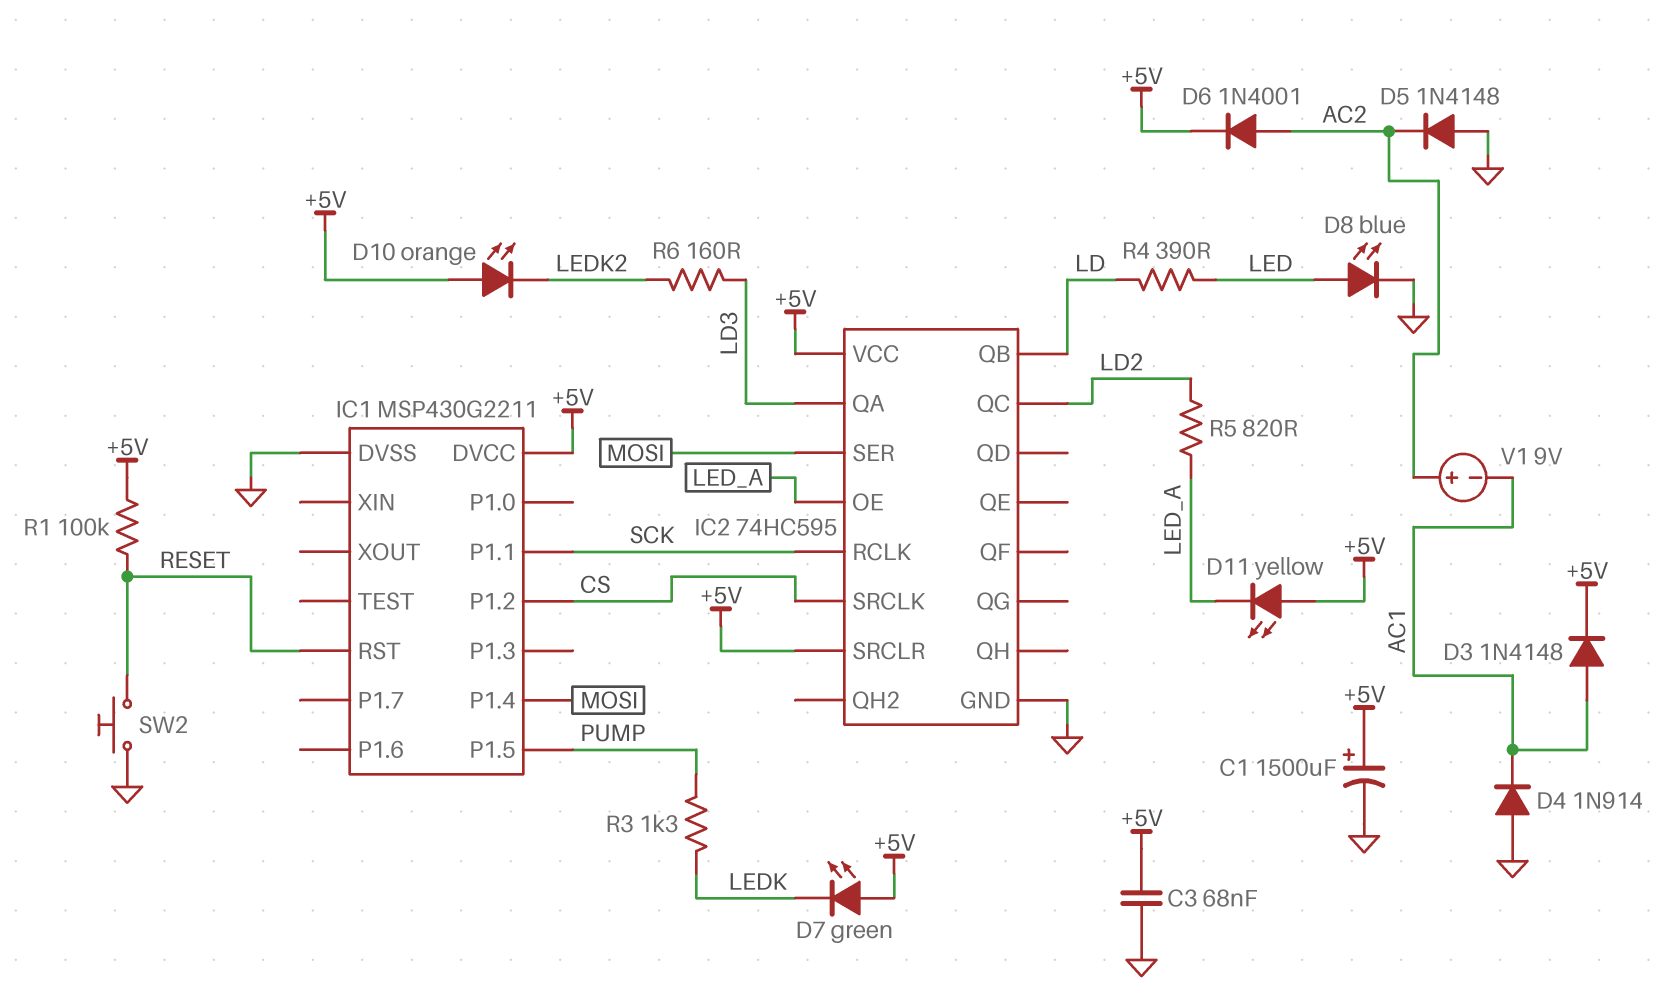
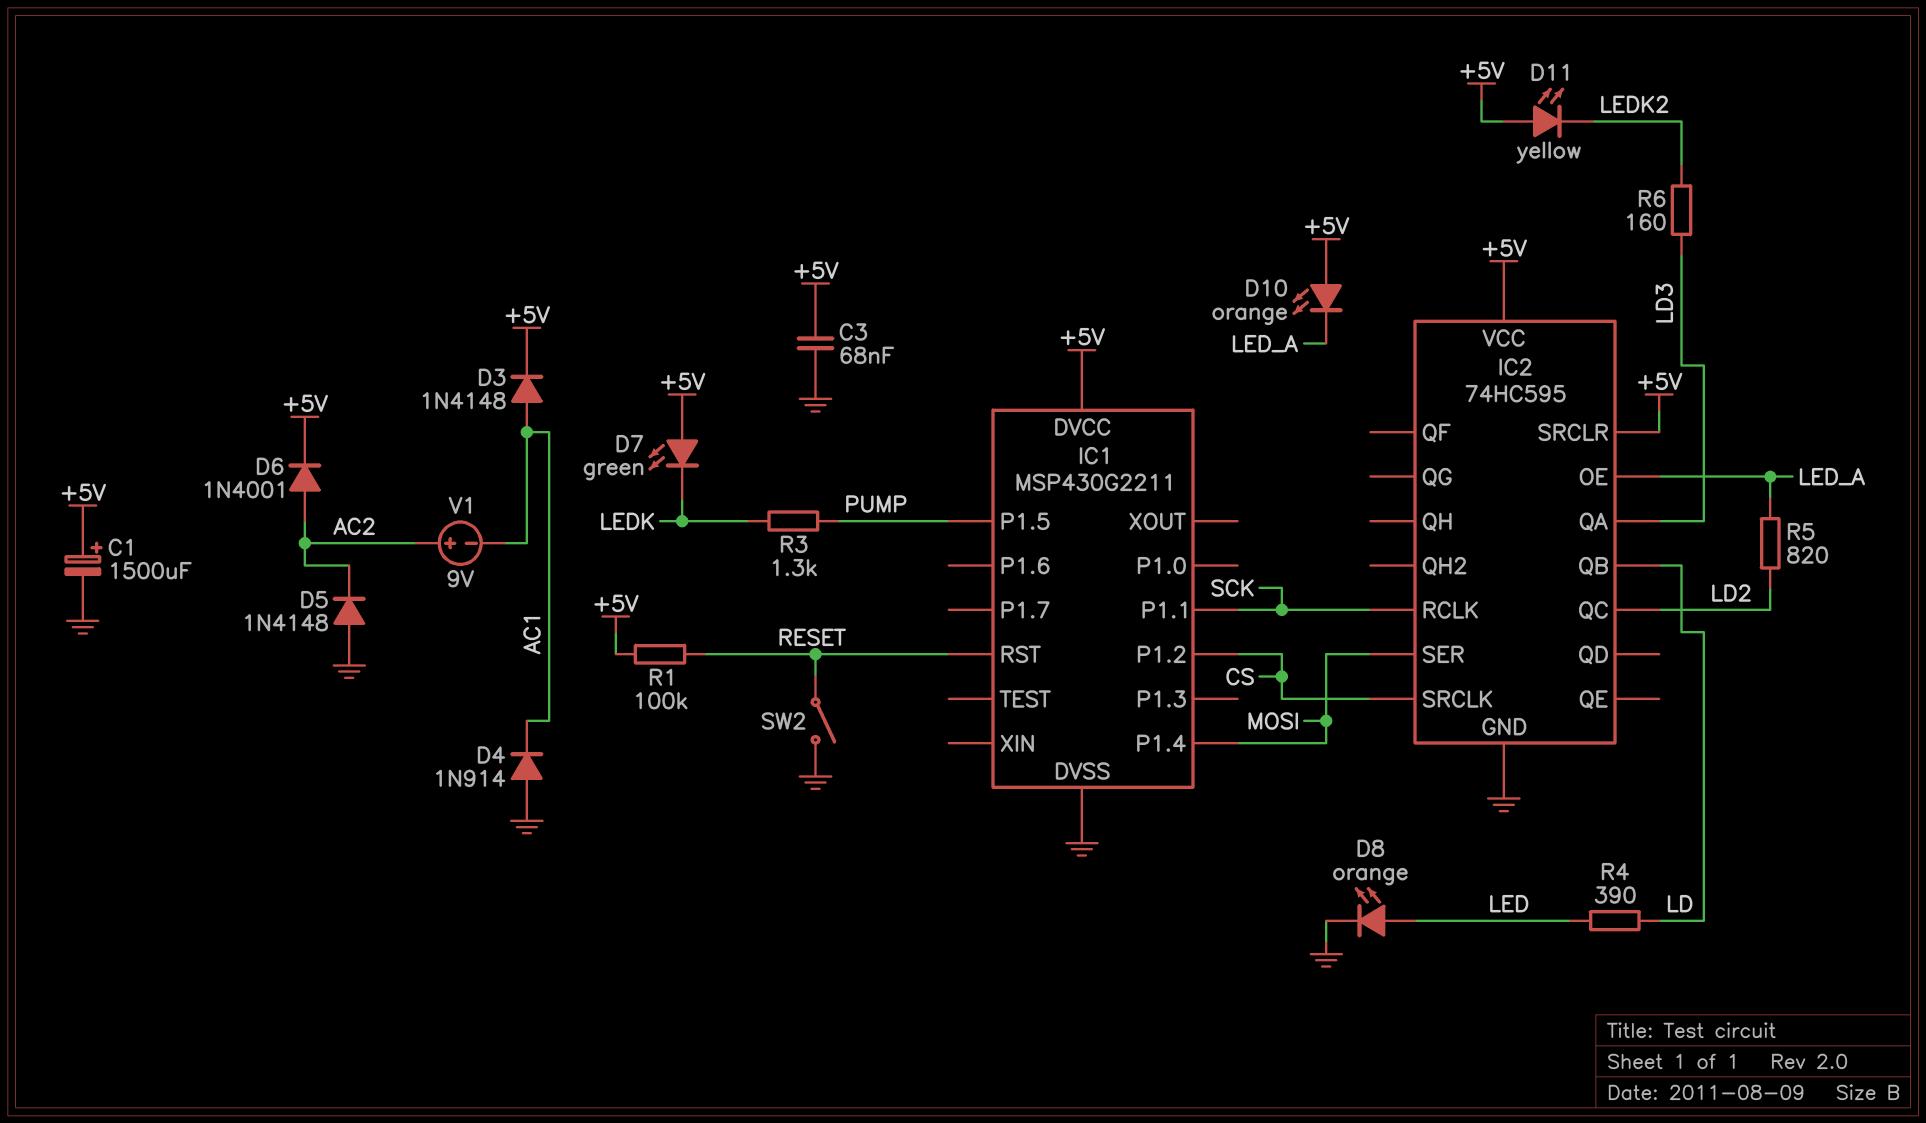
D8: LED blue (A LED, K GND) -> LED orange (A LED, K GND)
D10: LED orange (A +5V, K LEDK2) -> LED orange (A +5V, K LED_A)
D11: LED yellow (A +5V, K LED_A) -> LED yellow (A +5V, K LEDK2)
SW2: button (GND, RESET) -> switch (GND, RESET)

